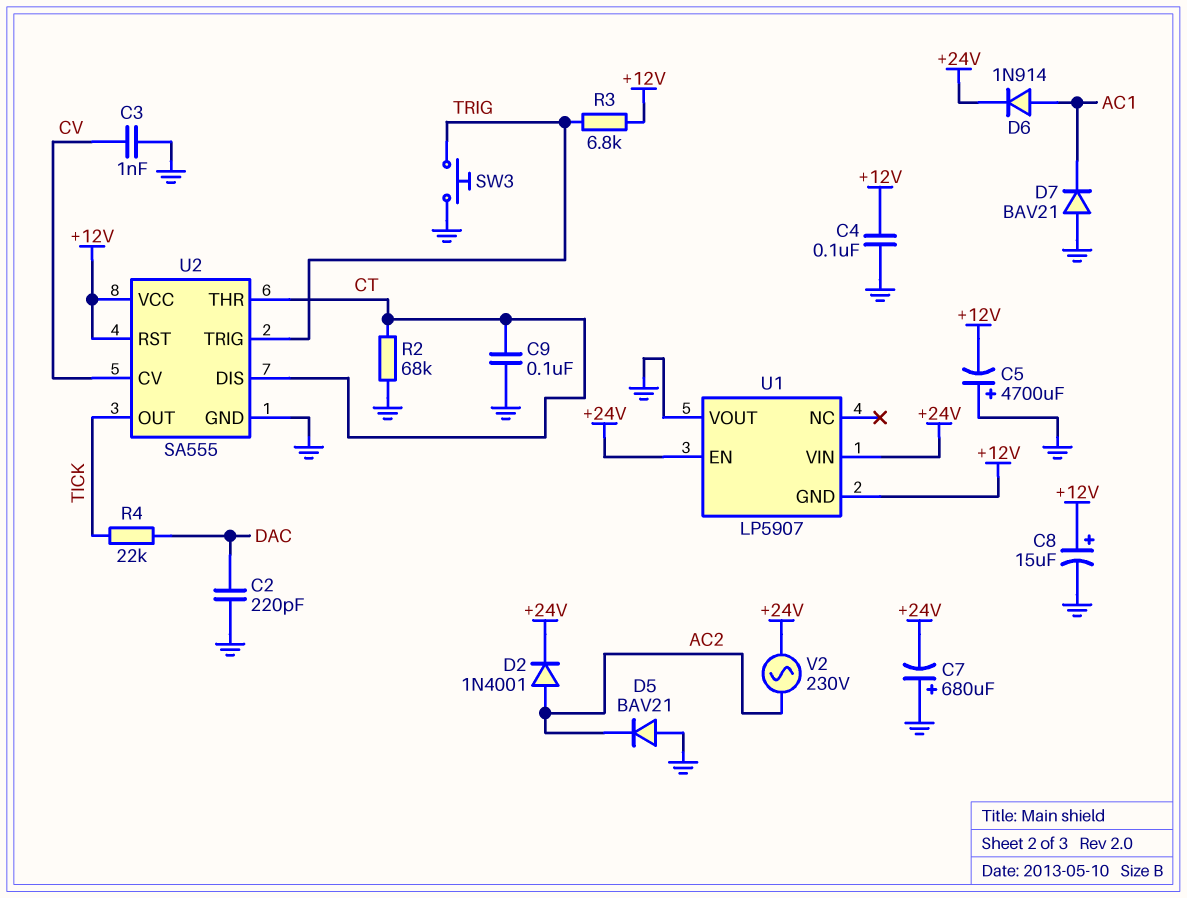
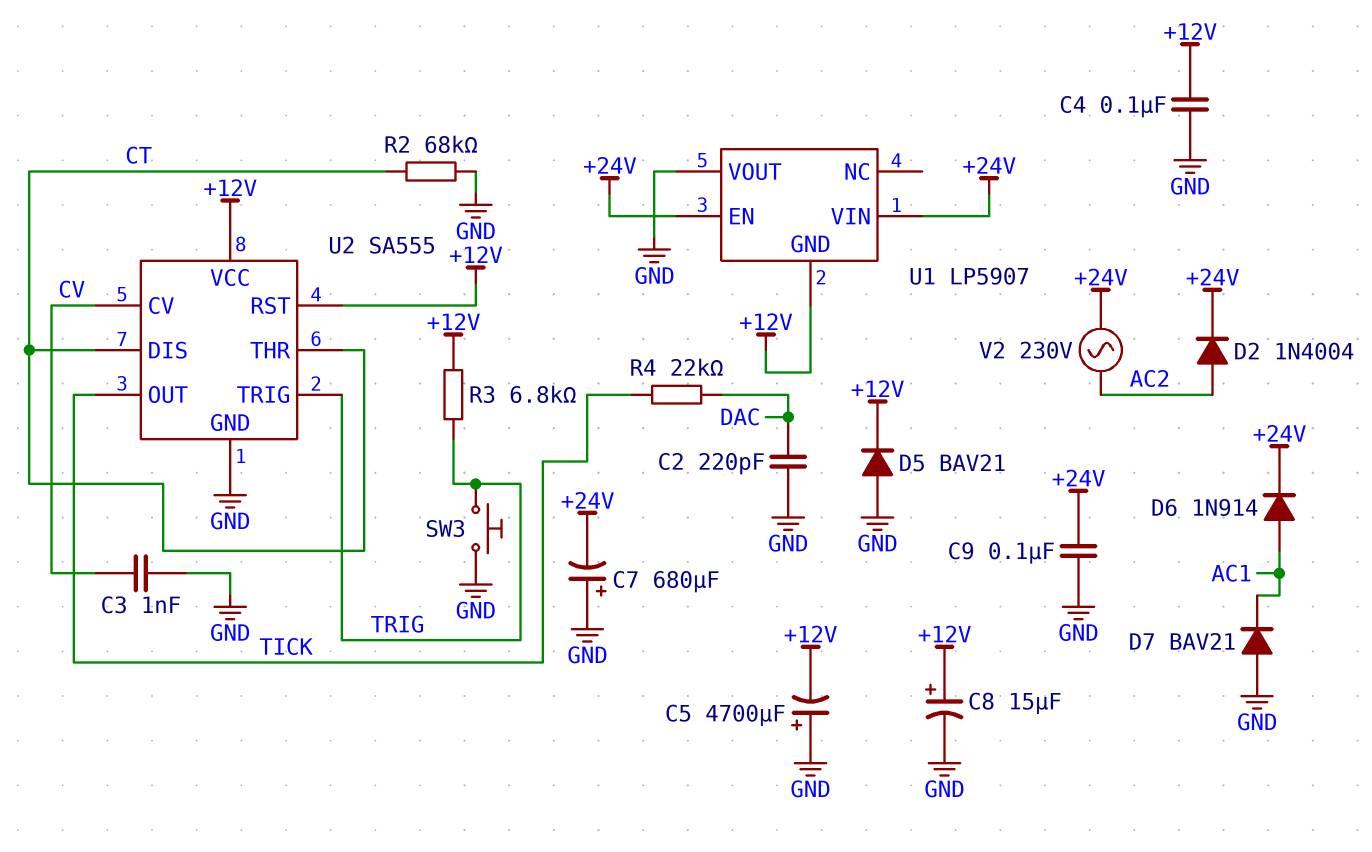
C9: 100nF (CT, GND) -> 100nF (+24V, GND)
D2: diode 1N4001 (A AC2, K +24V) -> diode 1N4004 (A AC2, K +24V)
D5: diode BAV21 (A GND, K AC2) -> diode BAV21 (A GND, K +12V)

